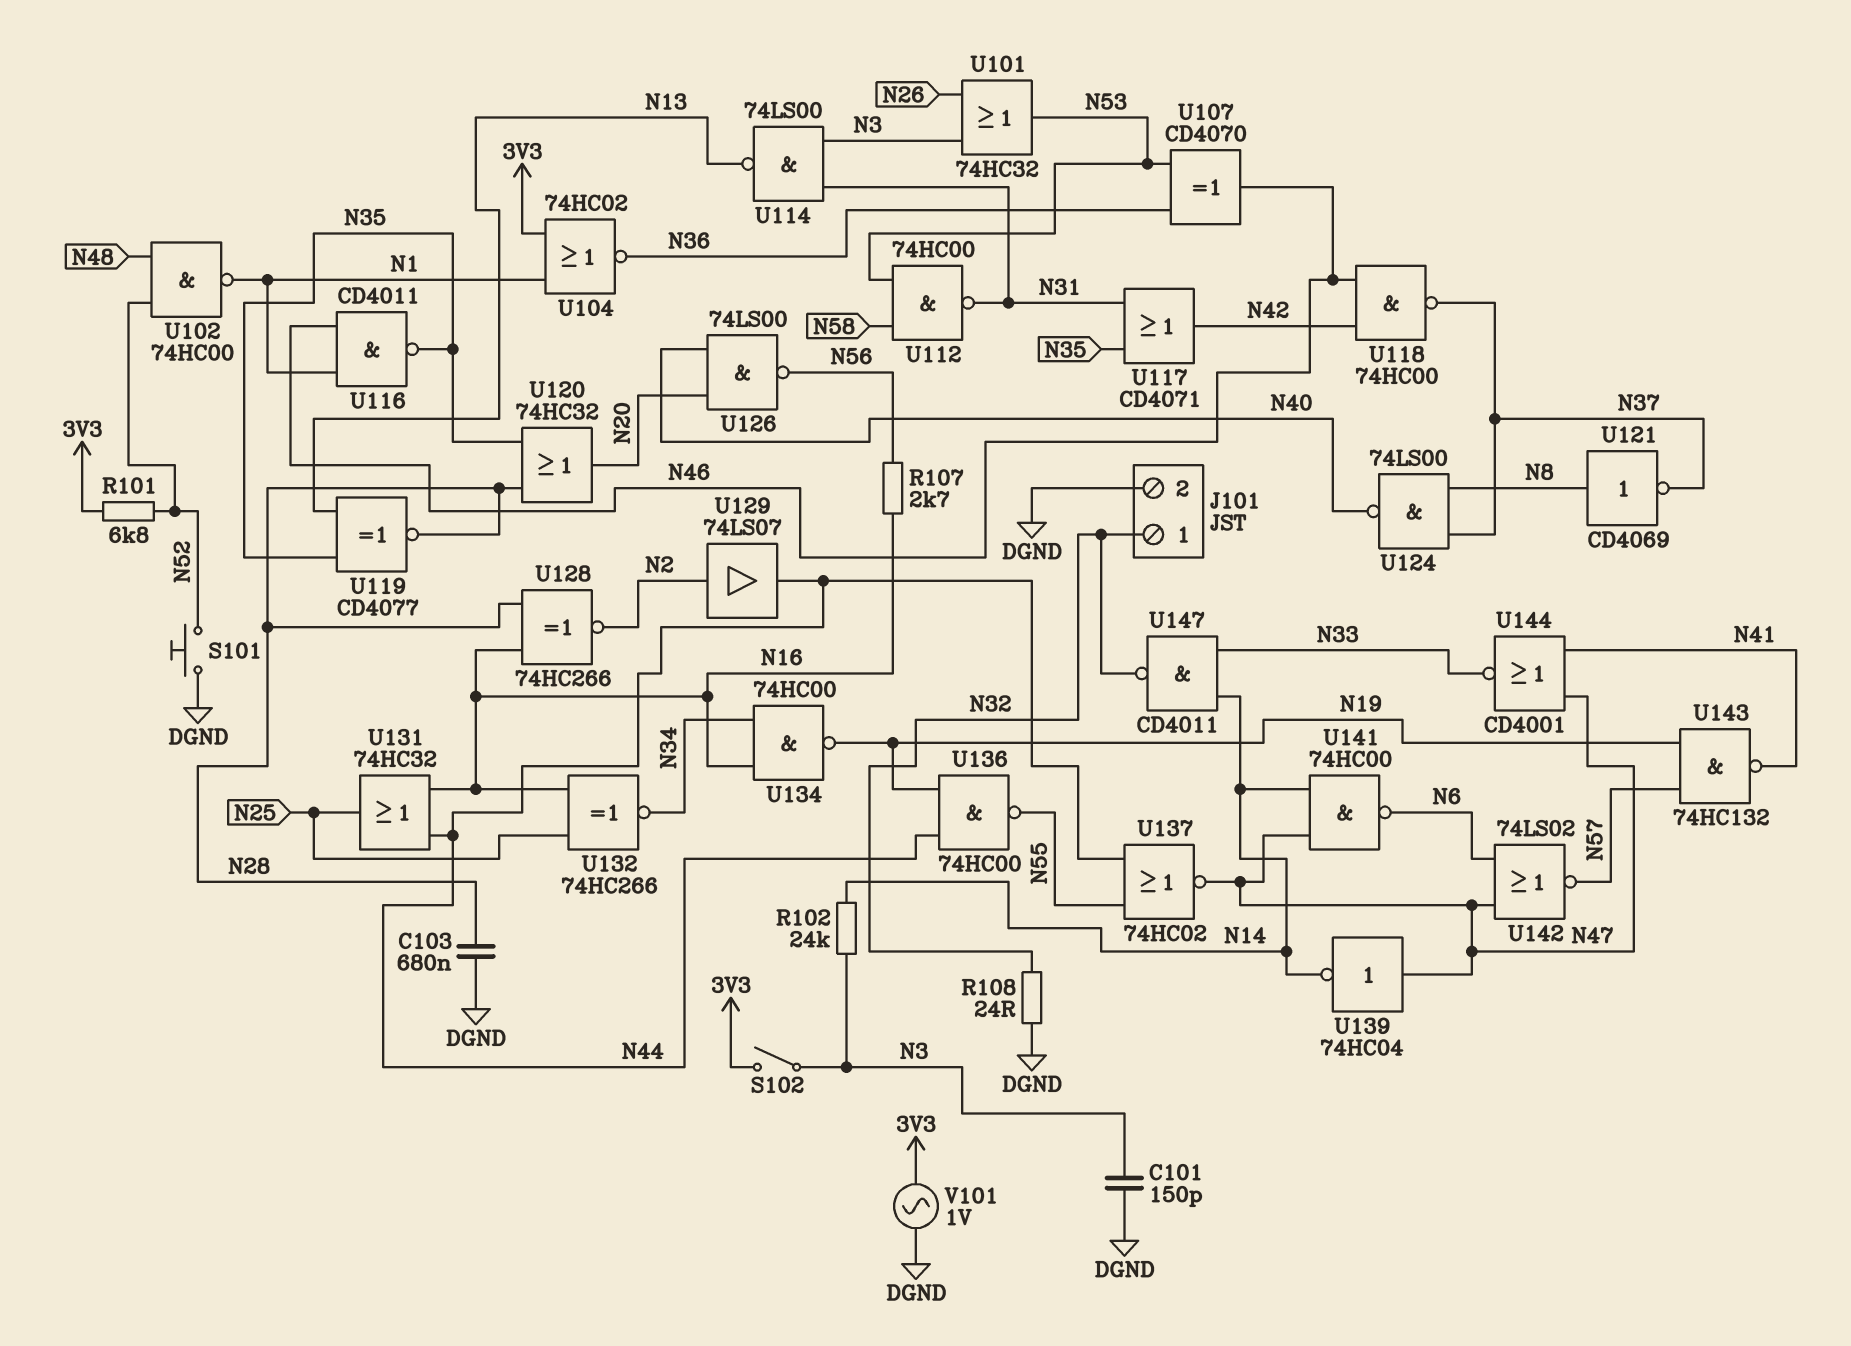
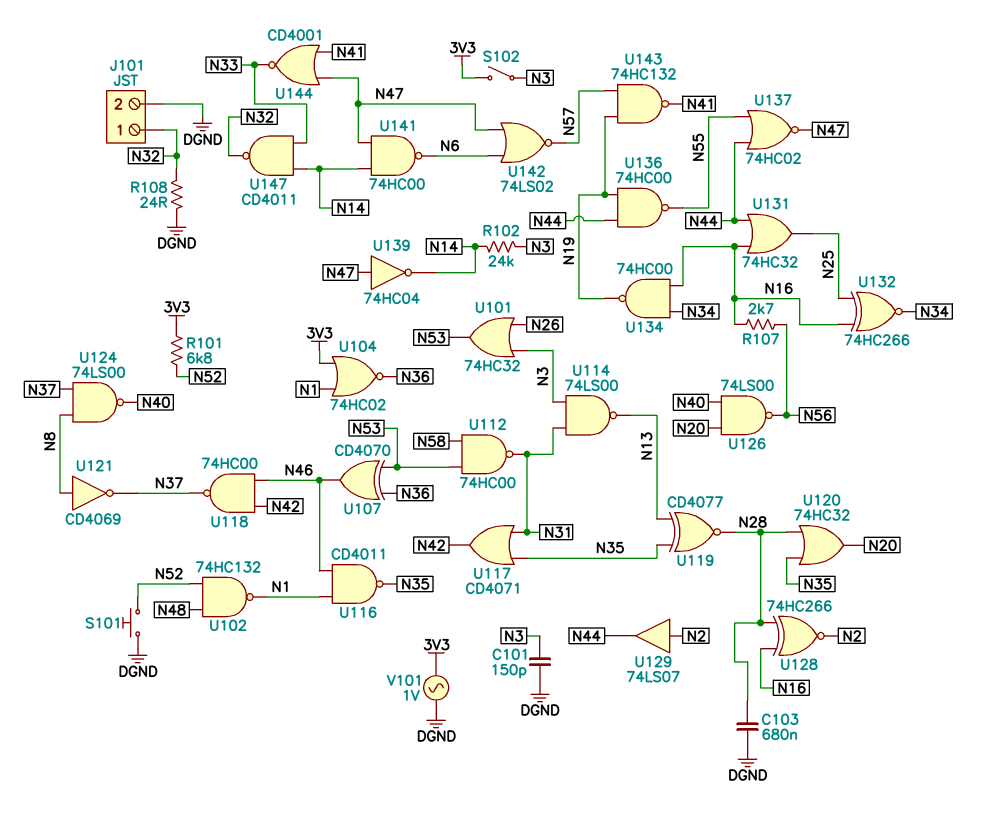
U102: NAND 74HC00 (in N48, in N52, out N1) -> NAND 74HC132 (in N48, in N52, out N1)

